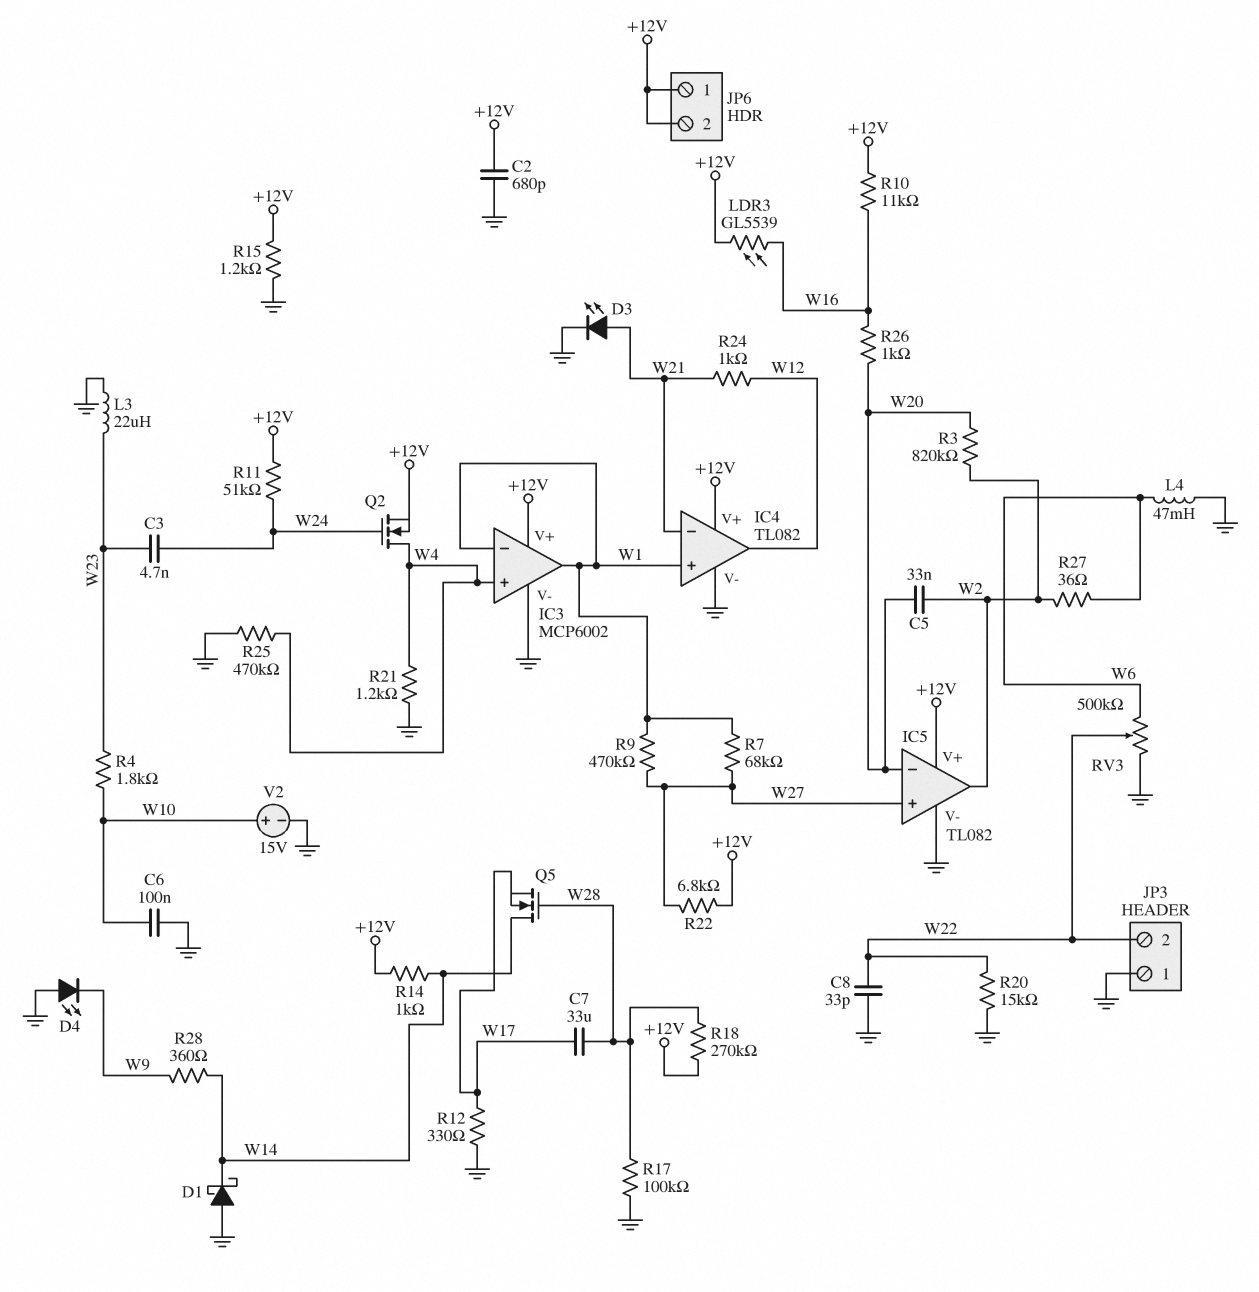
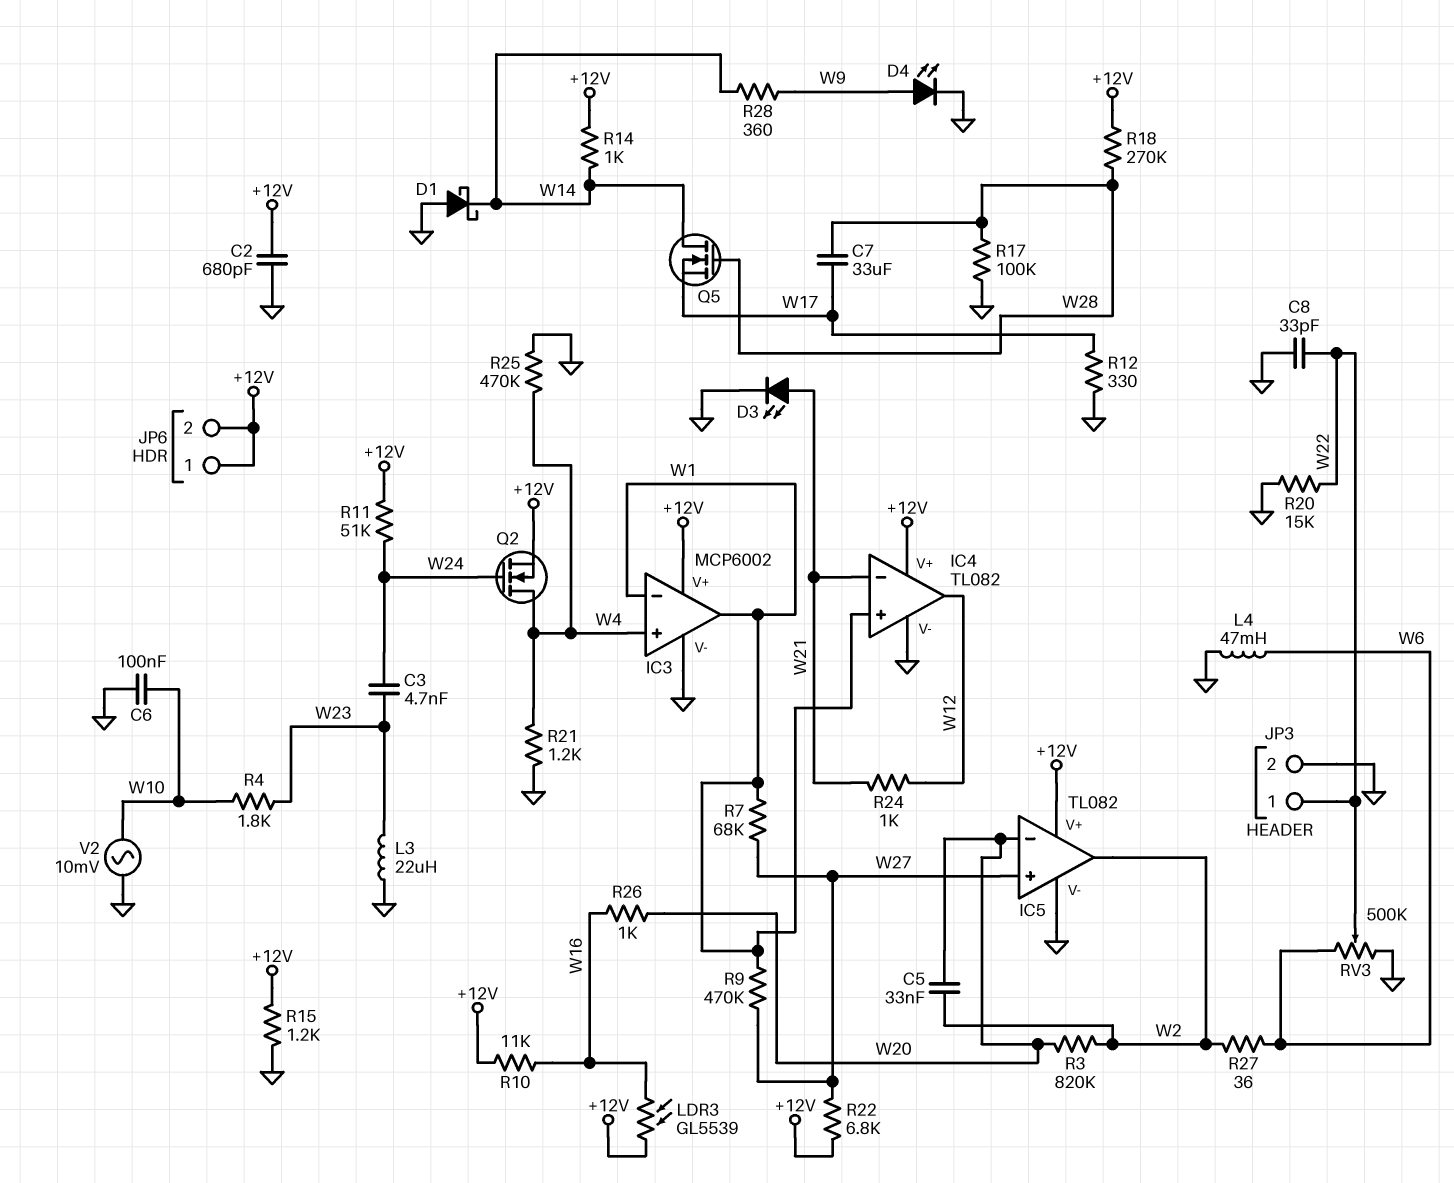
D4: LED (A GND, K W9) -> LED (A W9, K GND)
JP3 pin 1: GND -> W22
JP3 pin 2: W22 -> GND
V2: 15V (plus W10, minus GND) -> AC 10mV (GND, W10)

